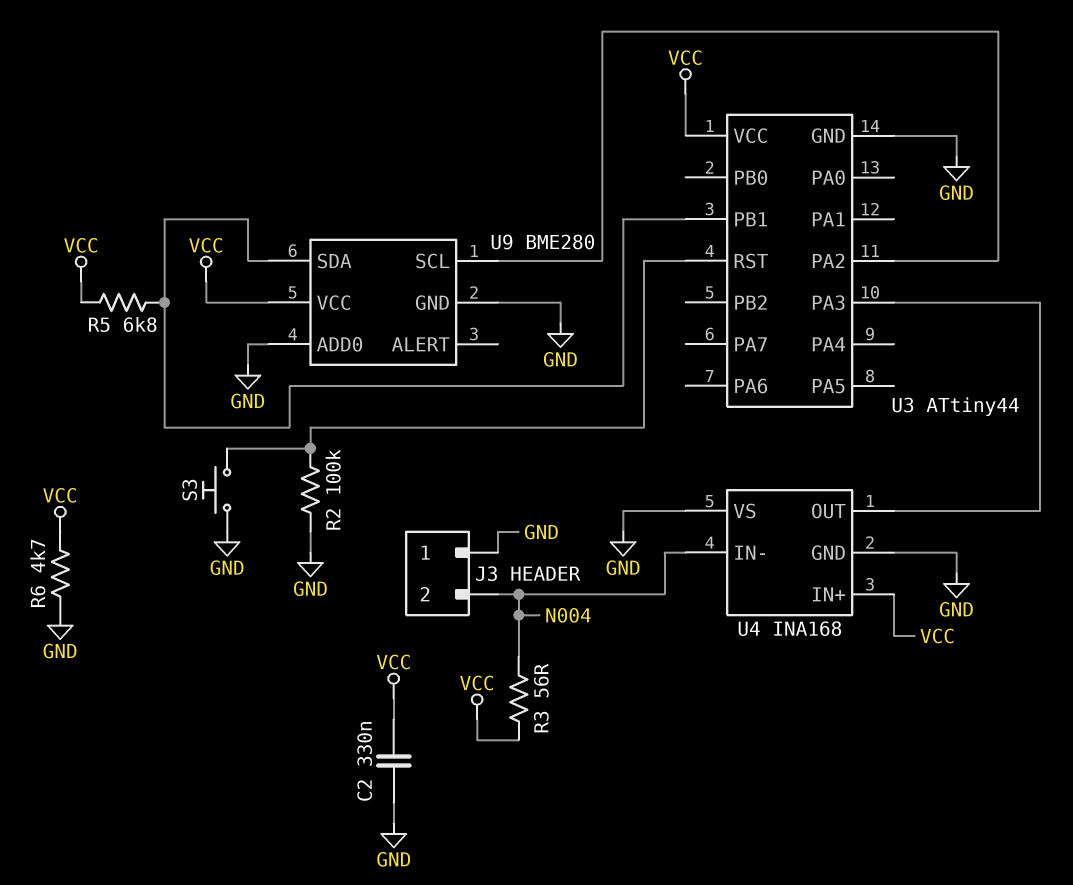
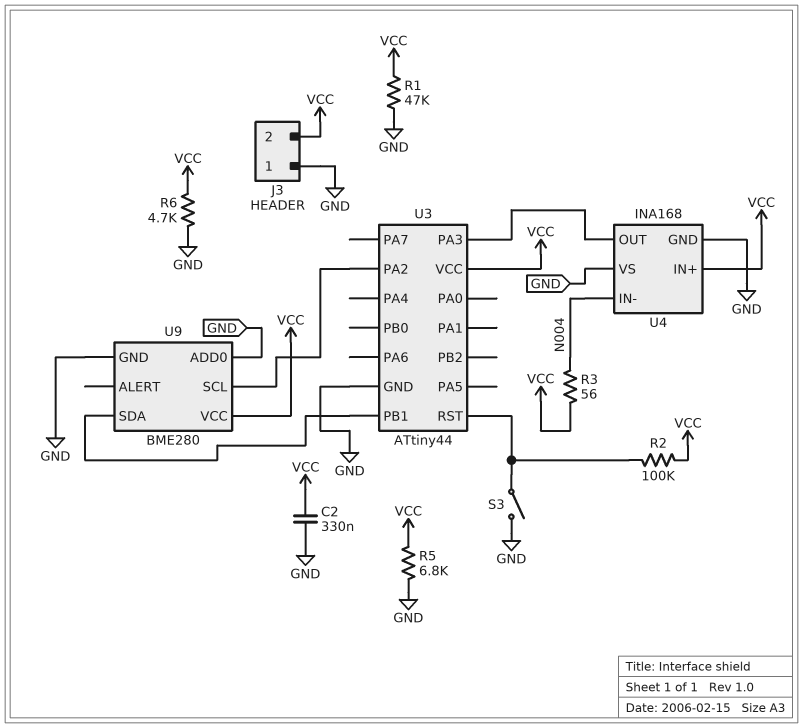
J3 pin 2: N004 -> VCC
R1: none -> 47k (GND, VCC)
R2: 100k (GND, U3/RST) -> 100k (U3/RST, VCC)
R5: 6.8k (U3/PB1, VCC) -> 6.8k (GND, VCC)
S3: button (GND, U3/RST) -> switch (GND, U3/RST)

